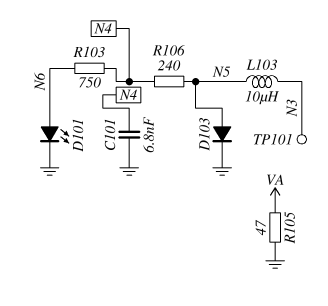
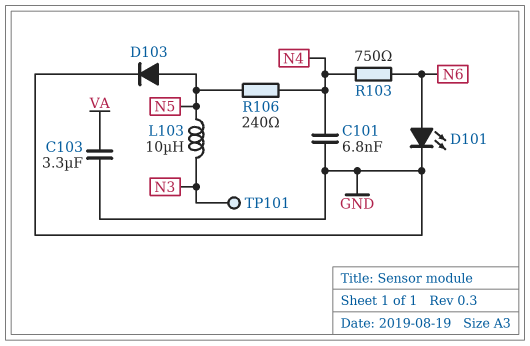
C103: none -> 3.3uF (GND, VA)
R105: 47 (GND, VA) -> none

